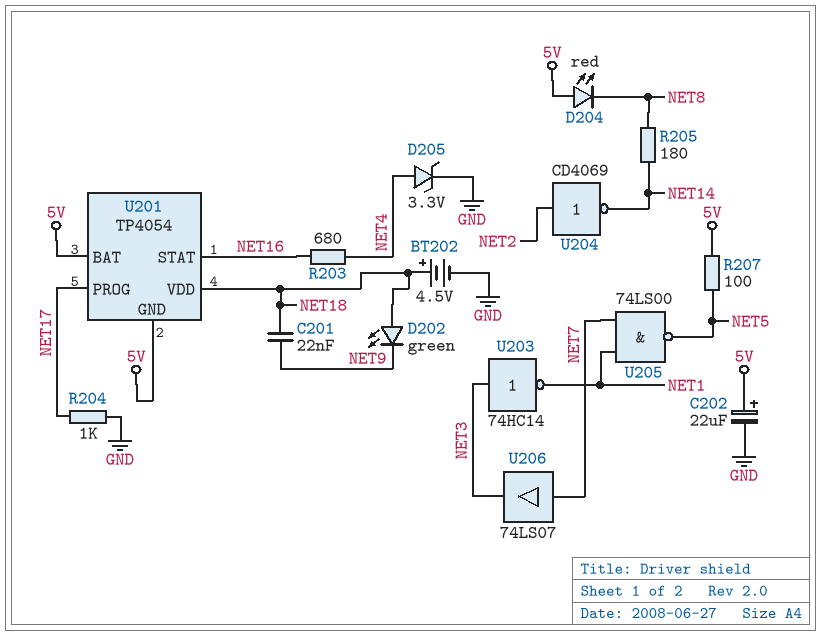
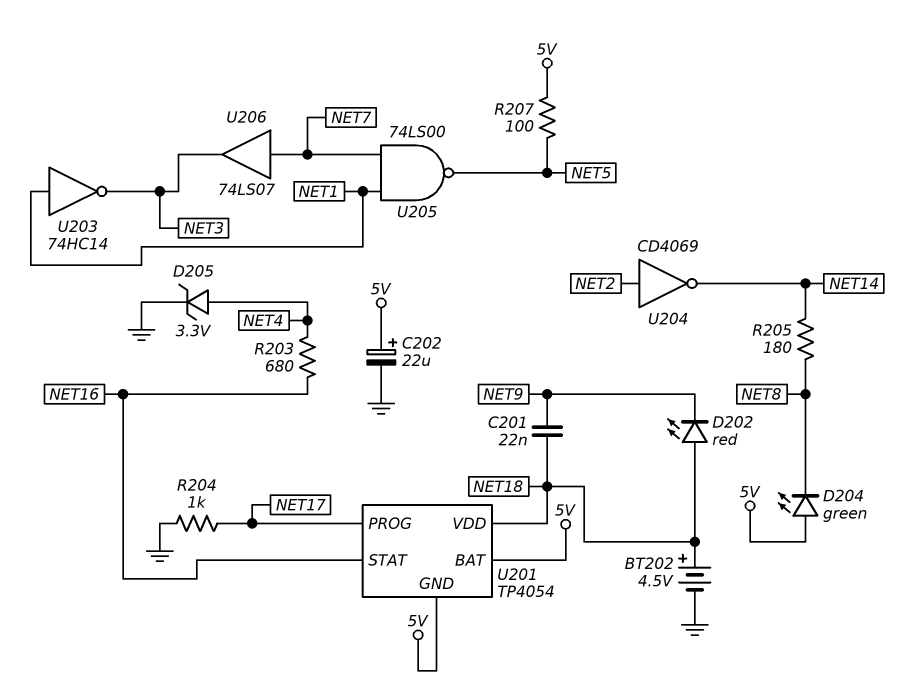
D202: LED green (A NET18, K NET9) -> LED red (A NET18, K NET9)
D204: LED red (A 5V, K NET8) -> LED green (A 5V, K NET8)
U203: NOT 74HC14 (in NET3, out NET1) -> NOT 74HC14 (in NET1, out NET3)

